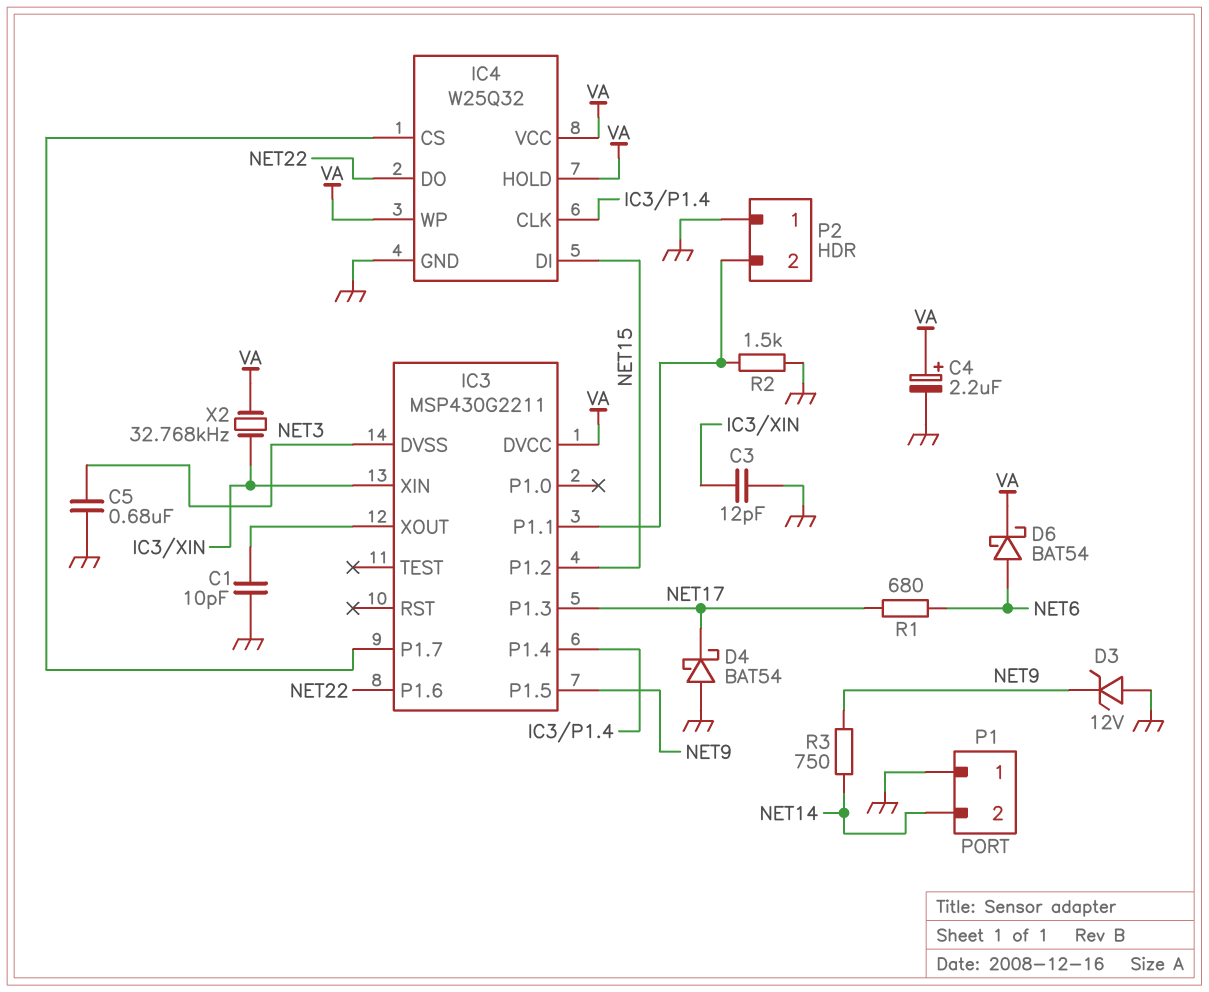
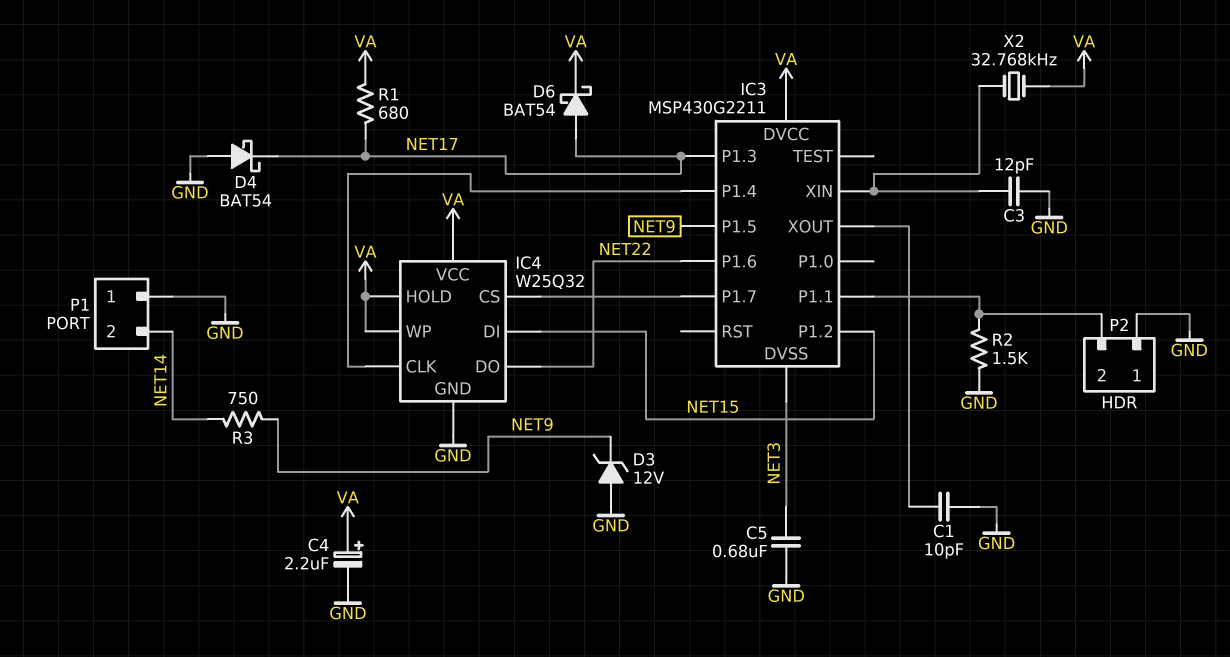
D6: schottky BAT54 (A NET6, K VA) -> schottky BAT54 (A NET17, K VA)
R1: 680 (NET6, NET17) -> 680 (NET17, VA)

